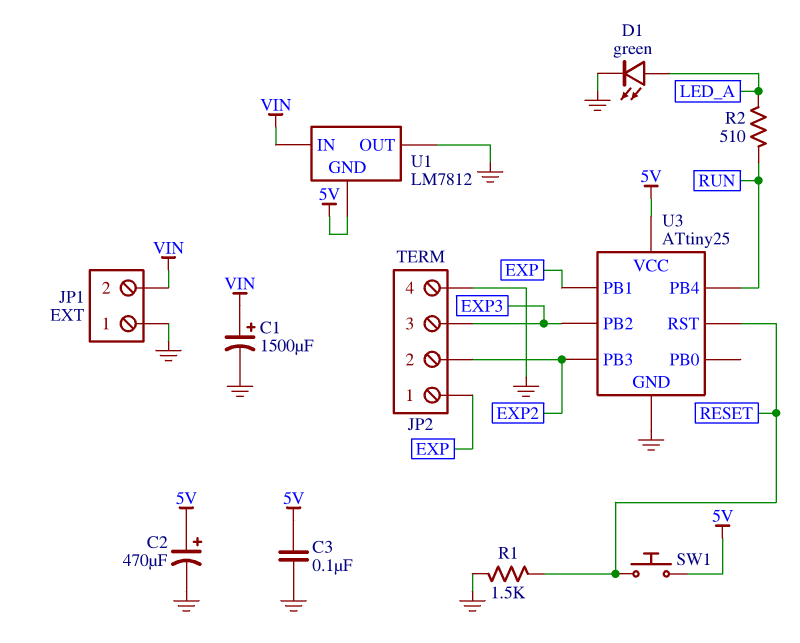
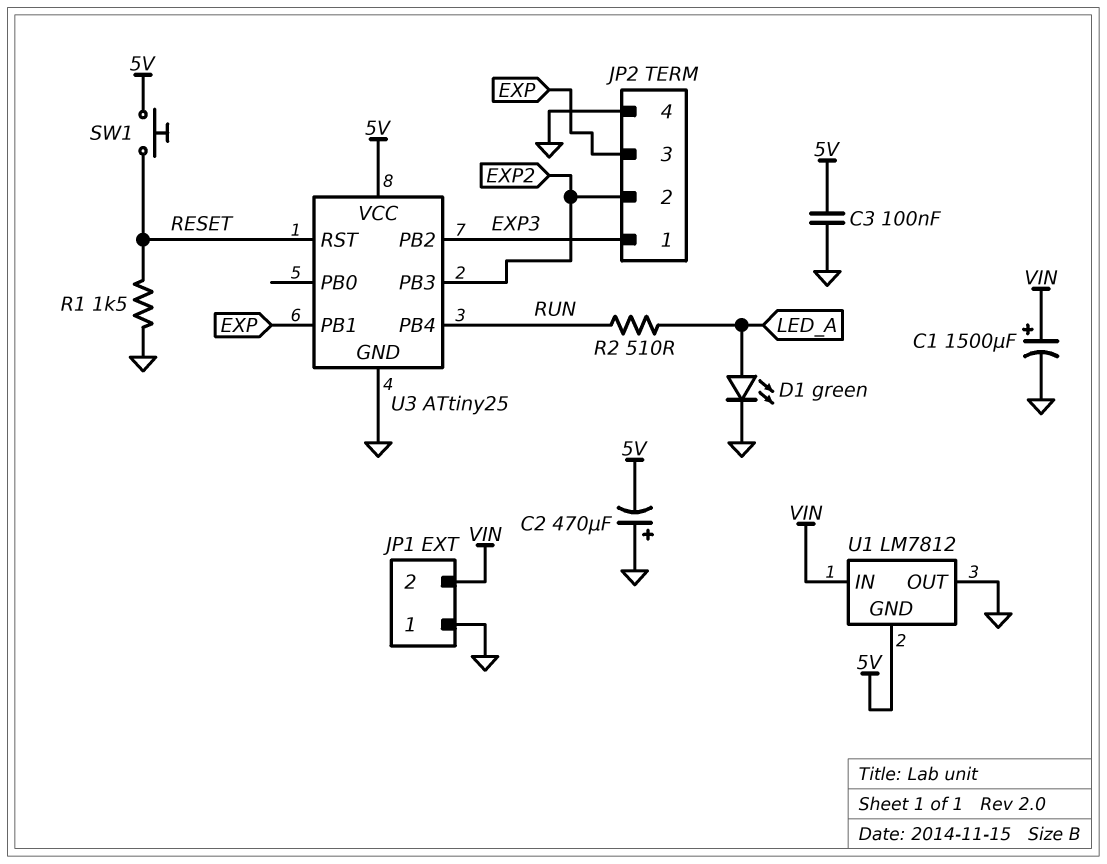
C2: 470uF (plus 5V, minus GND) -> 470uF (plus GND, minus 5V)
JP2 pin 1: EXP -> EXP3
JP2 pin 3: EXP3 -> EXP

